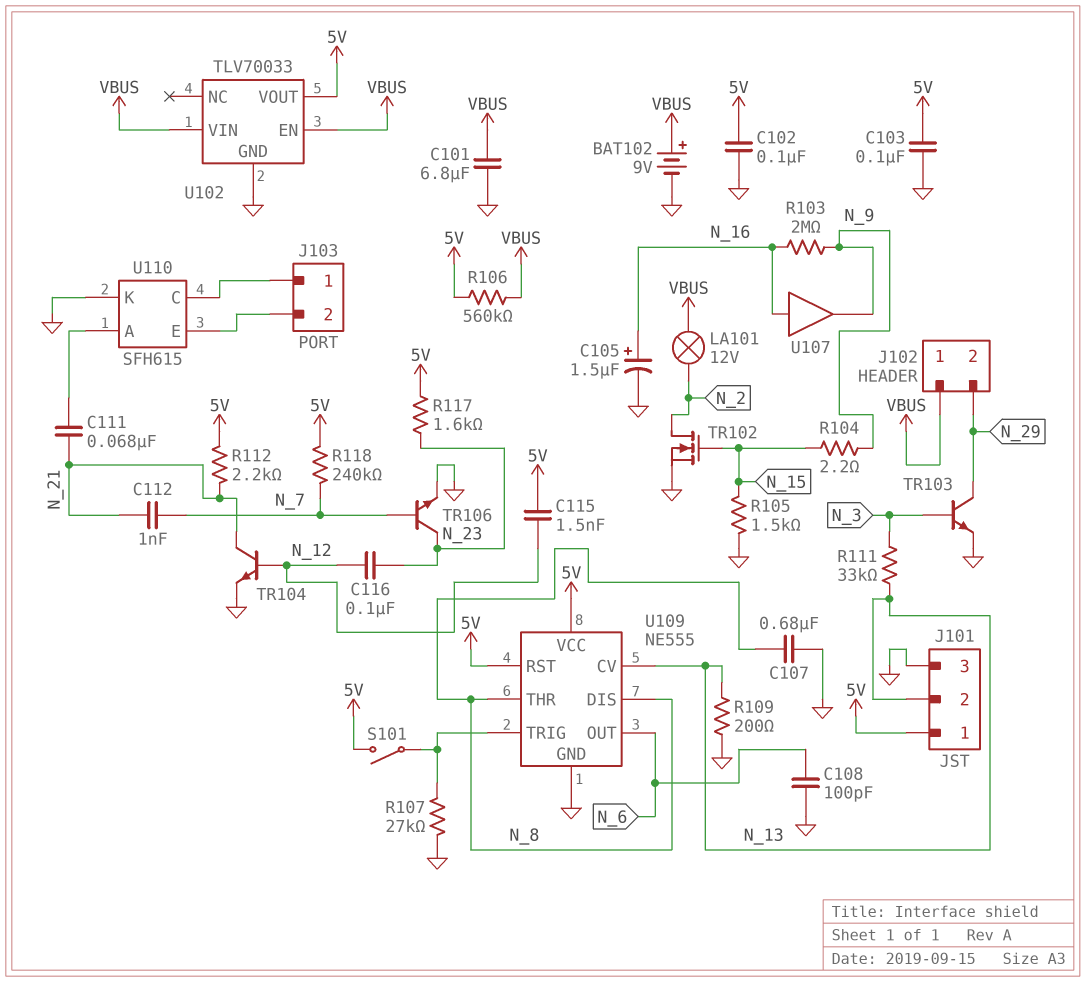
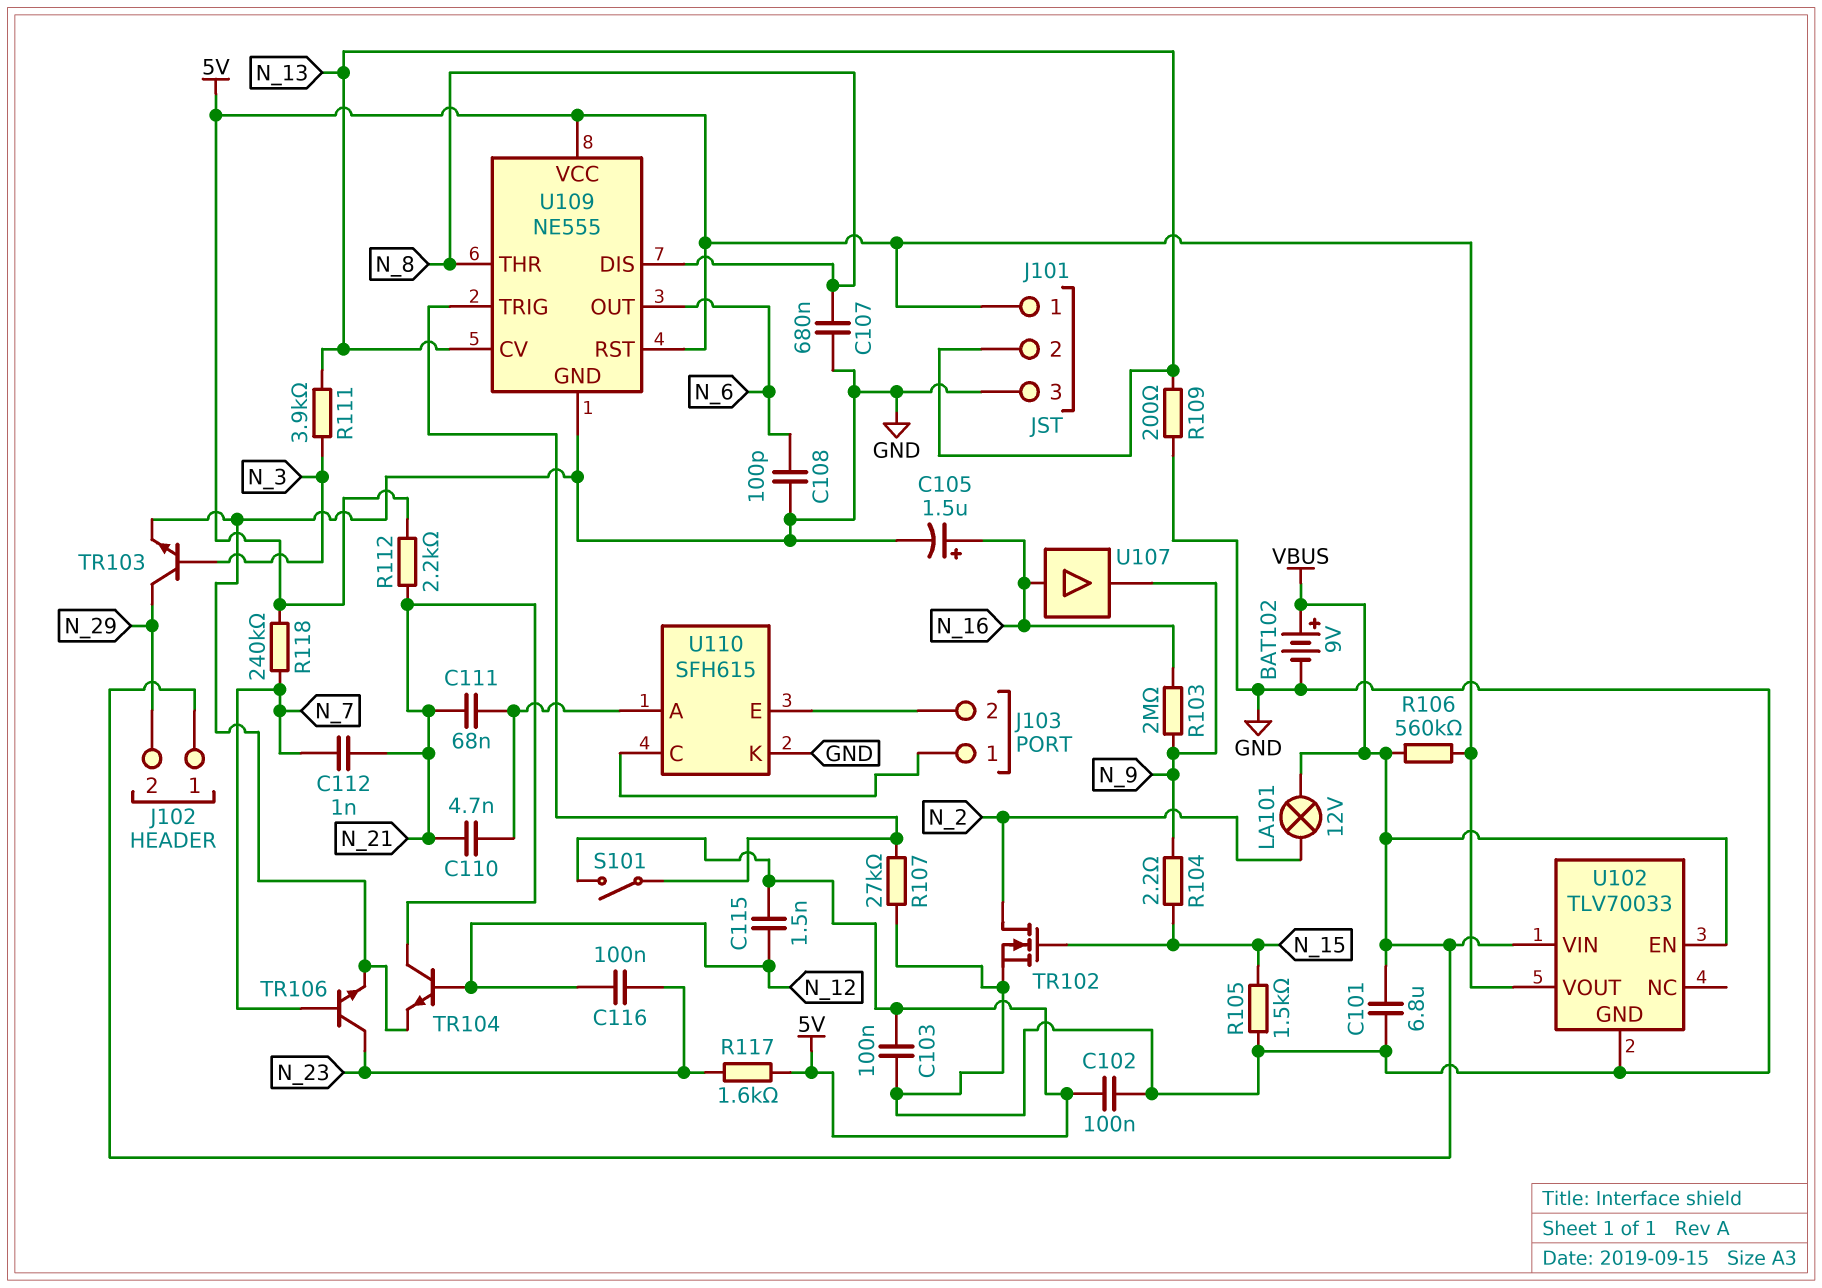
C110: none -> 4.7nF (N_21, U110/A)
R111: 33k (N_3, N_13) -> 3.9k (N_3, N_13)

